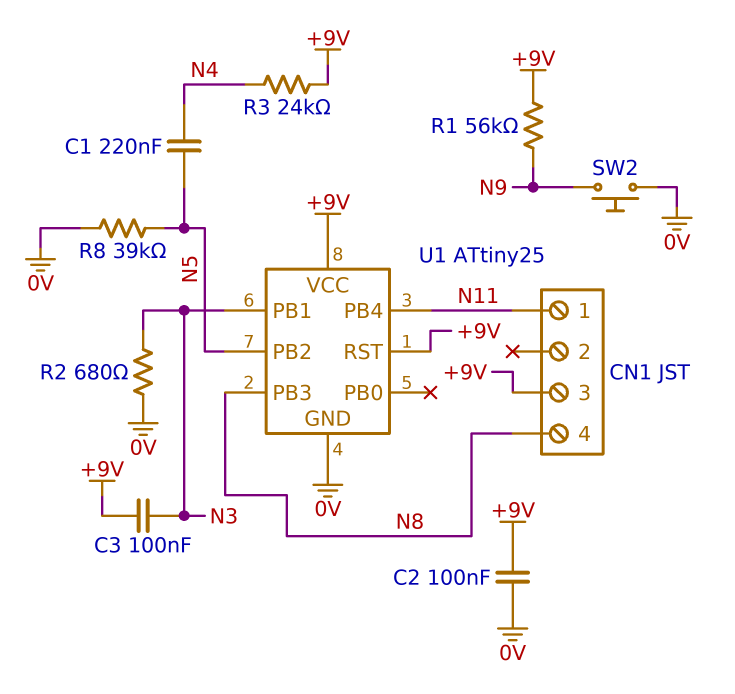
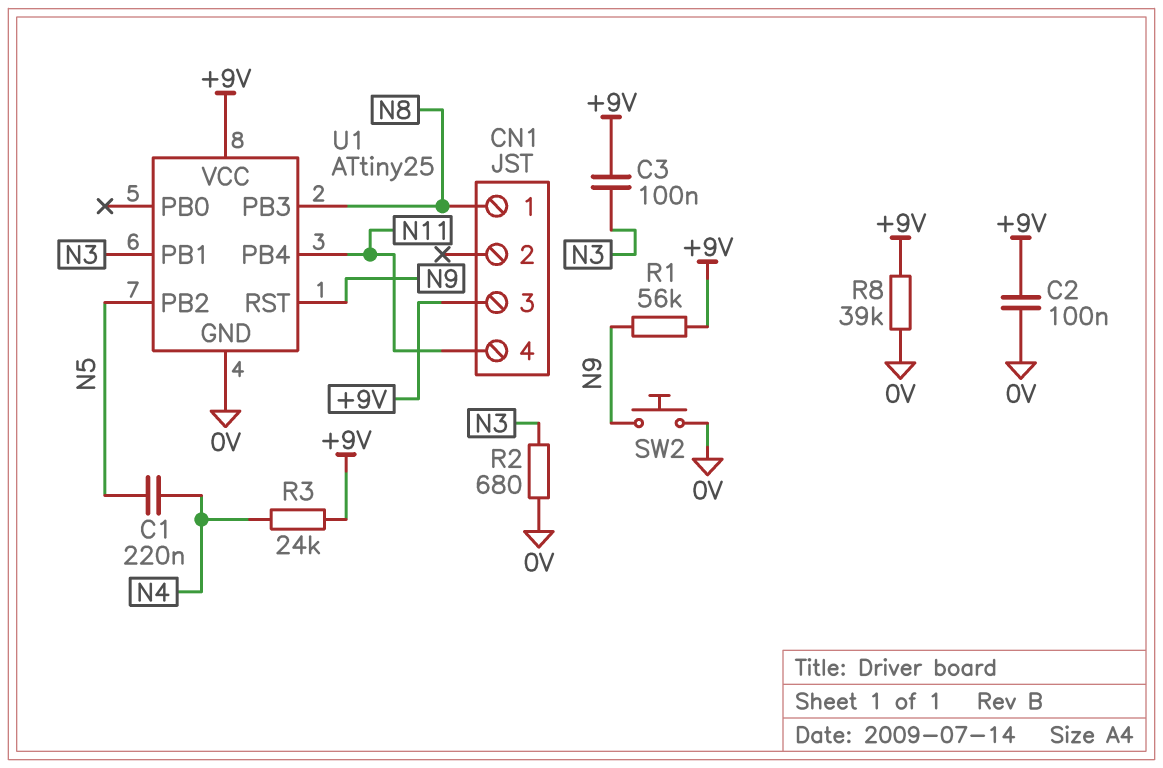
CN1 pin 1: N11 -> N8
CN1 pin 4: N8 -> N11
R8: 39k (0V, N5) -> 39k (+9V, 0V)
U1 pin RST: +9V -> N9

